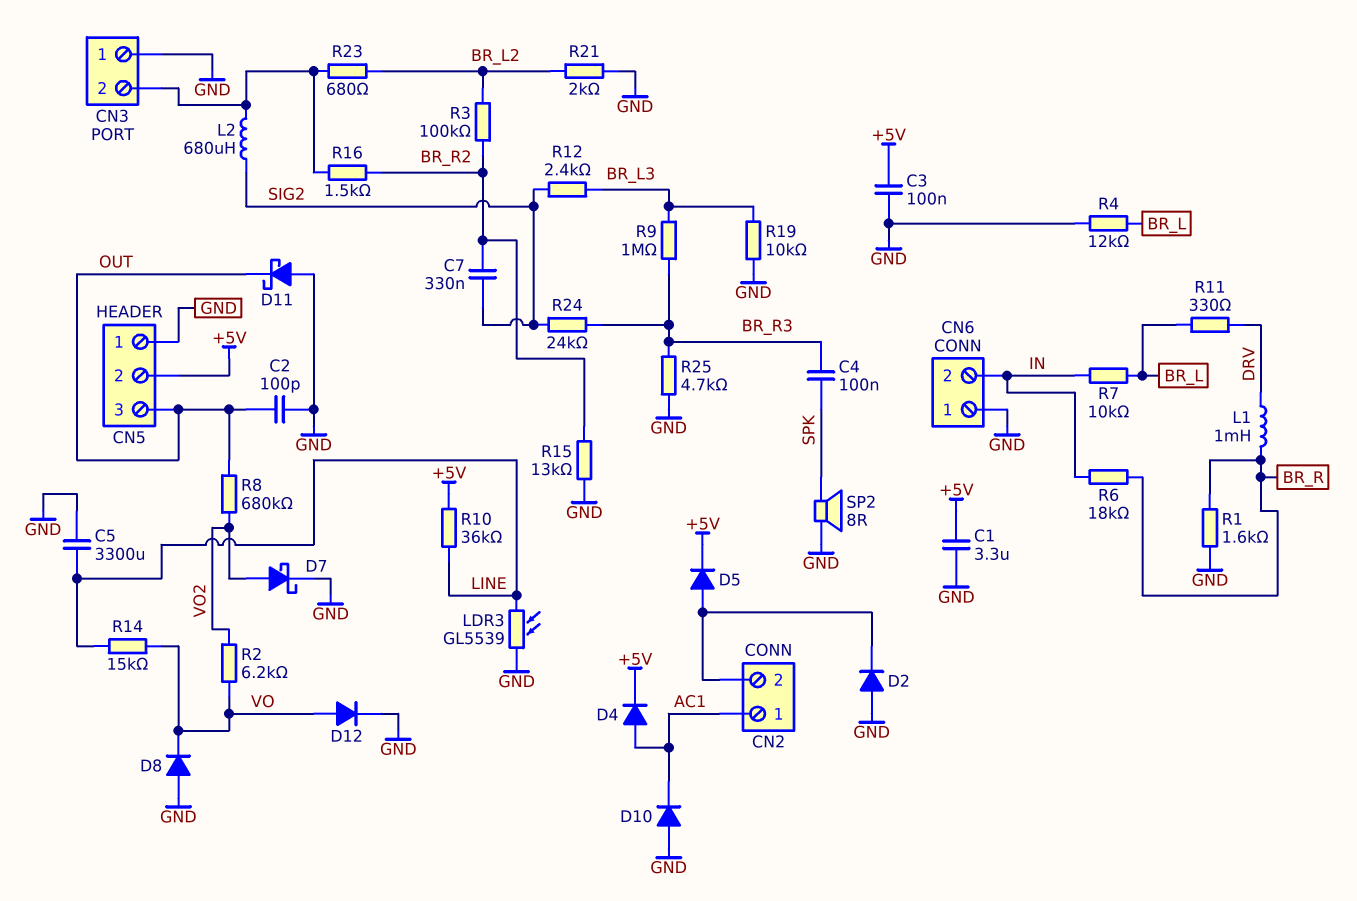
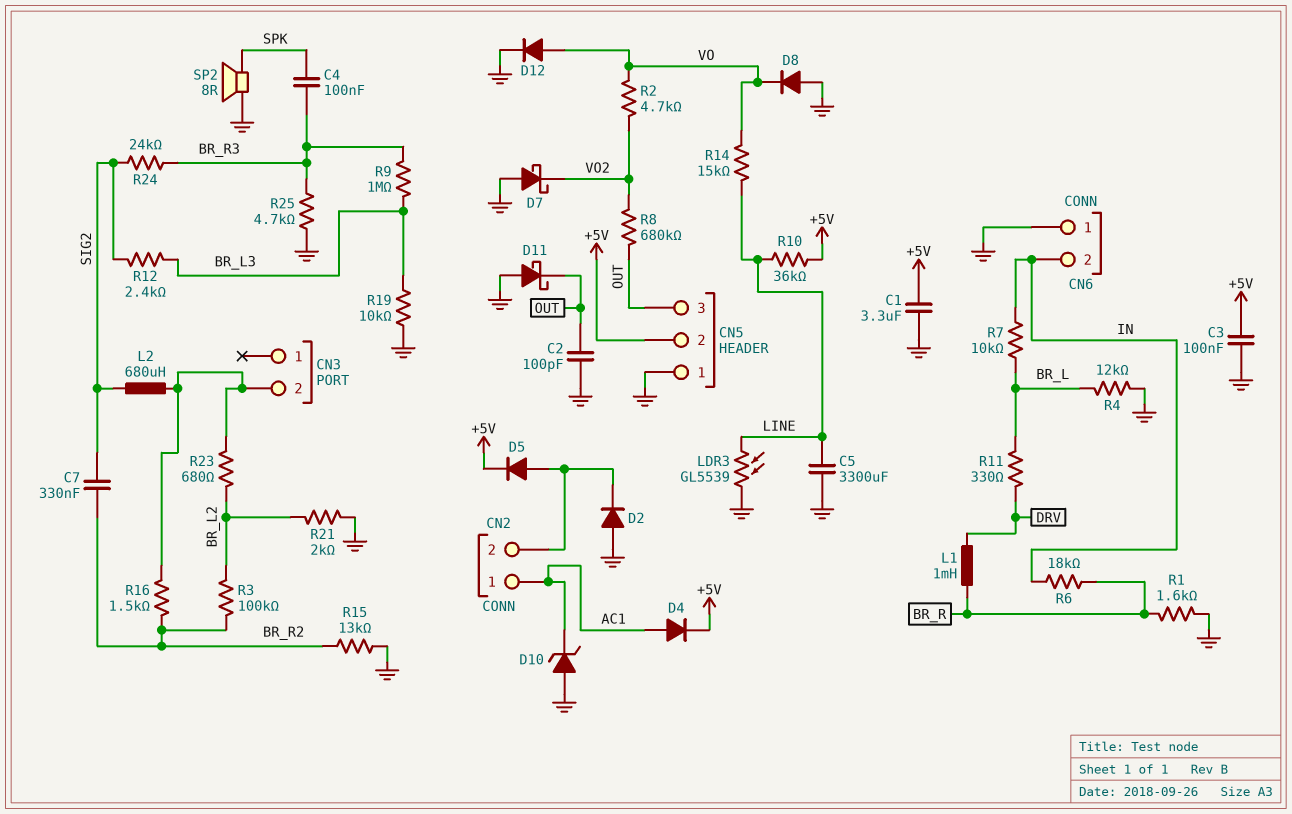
CN3 pin 1: GND -> none
D7: schottky (A VO2, K GND) -> schottky (A GND, K VO2)
D10: diode (A GND, K AC1) -> zener (A GND, K AC1)
R2: 6.2k (VO, VO2) -> 4.7k (VO, VO2)

